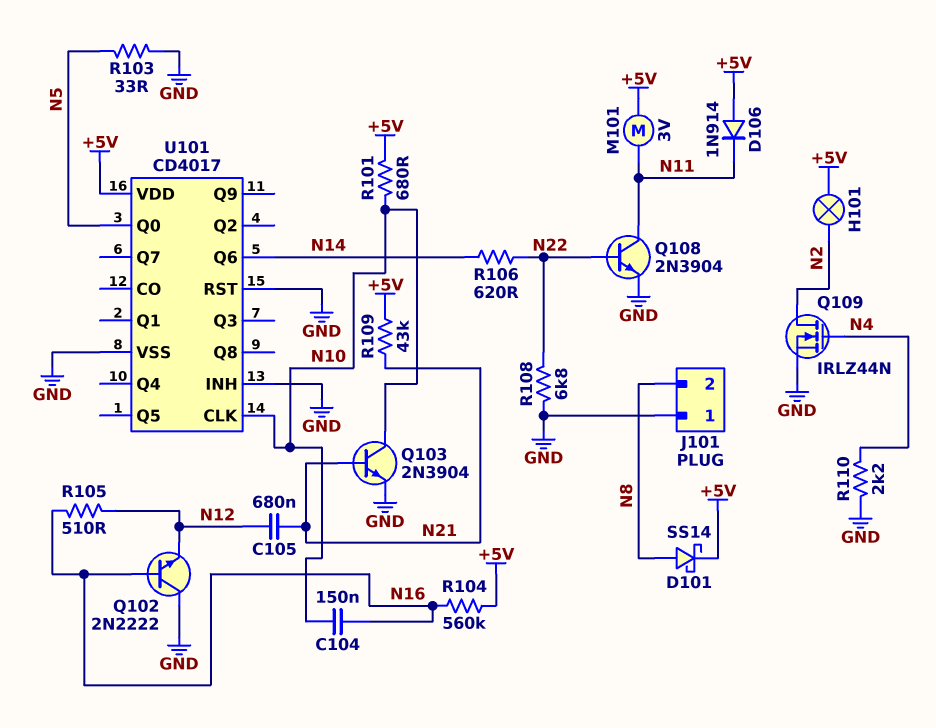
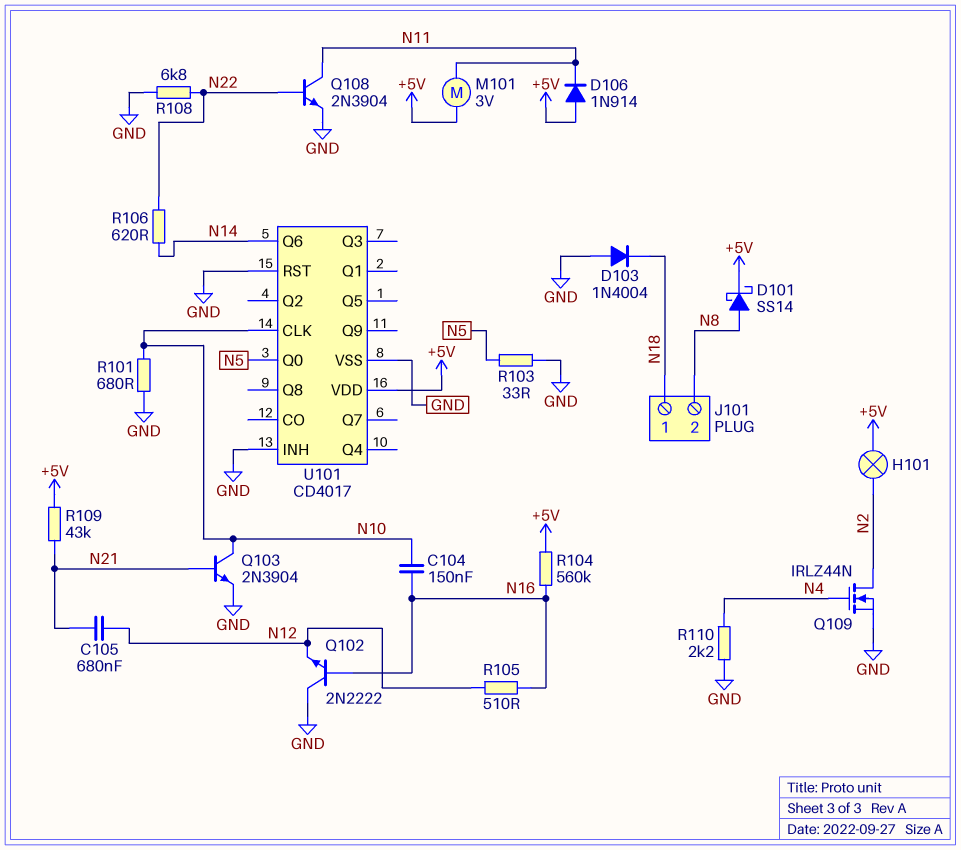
D103: none -> diode 1N4004 (A GND, K N18)
J101 pin 1: GND -> N18
R101: 680 (+5V, N10) -> 680 (GND, N10)

